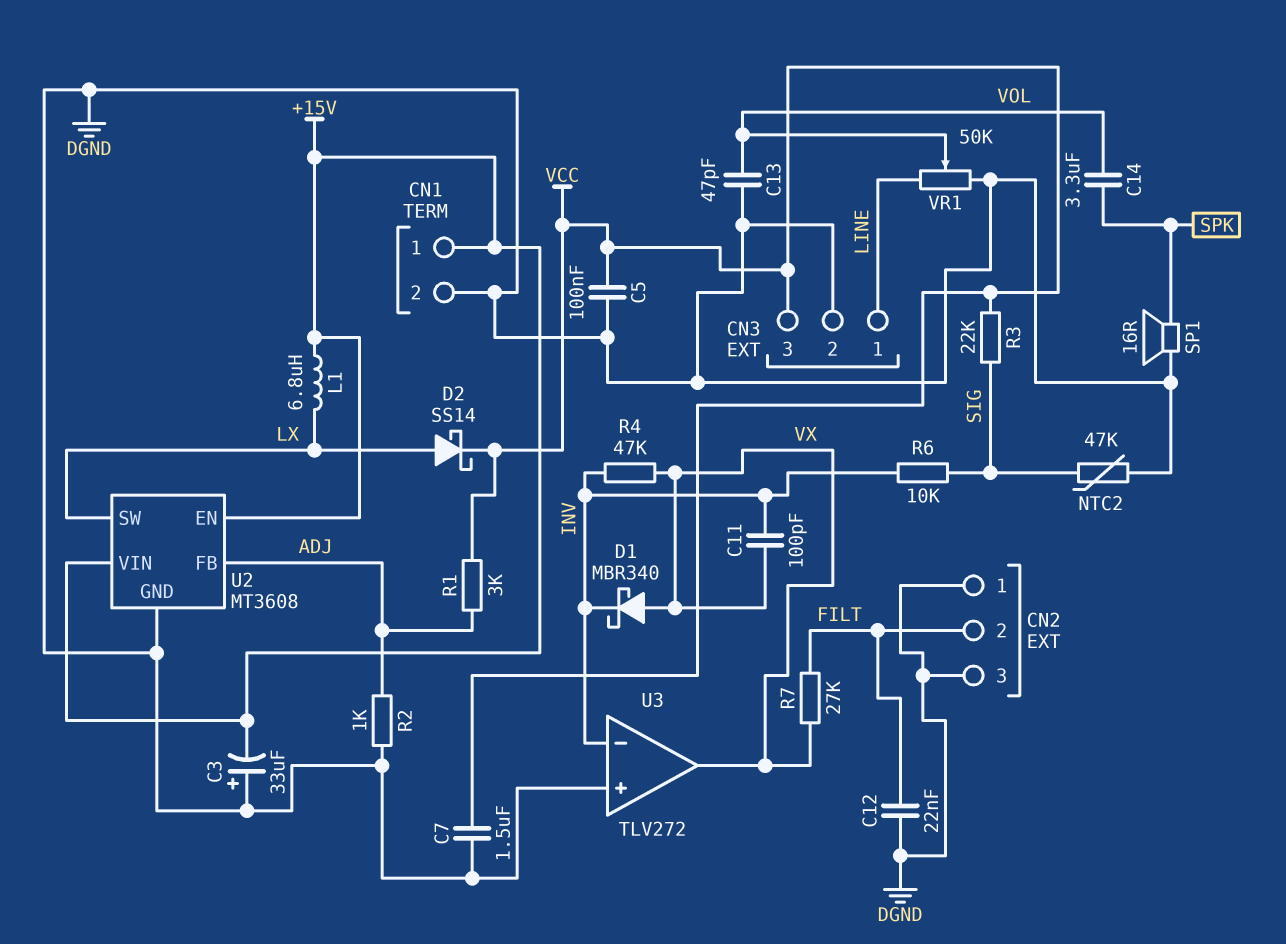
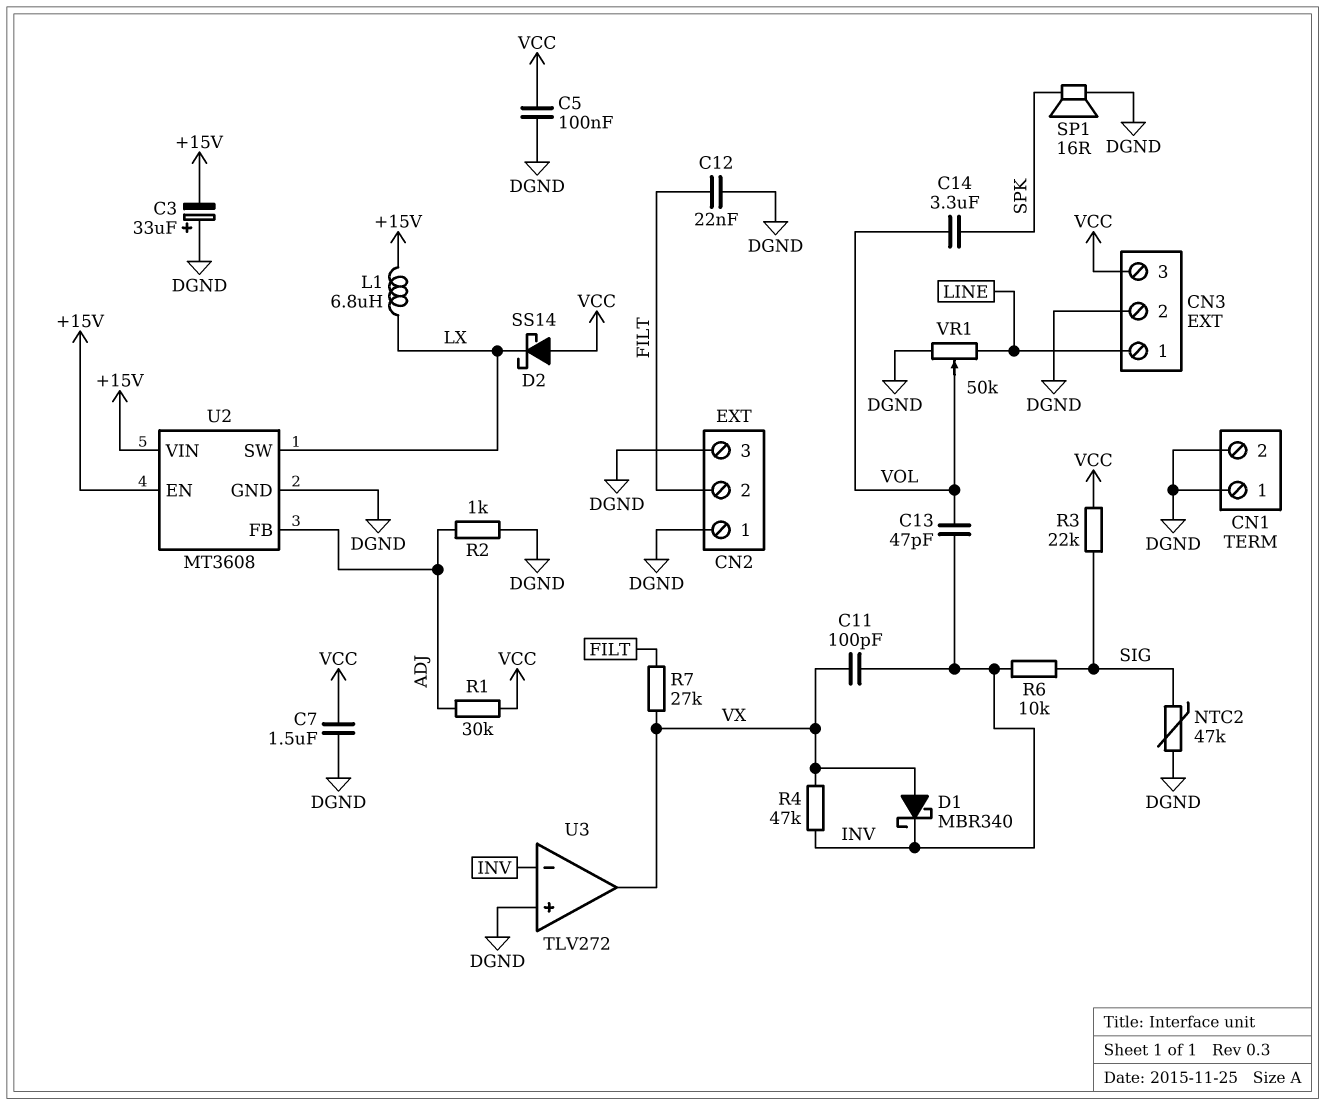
C13: 47pF (DGND, VOL) -> 47pF (INV, VOL)
CN1 pin 1: +15V -> DGND
D2: schottky SS14 (A LX, K VCC) -> schottky SS14 (A VCC, K LX)
R1: 3k (ADJ, VCC) -> 30k (ADJ, VCC)

